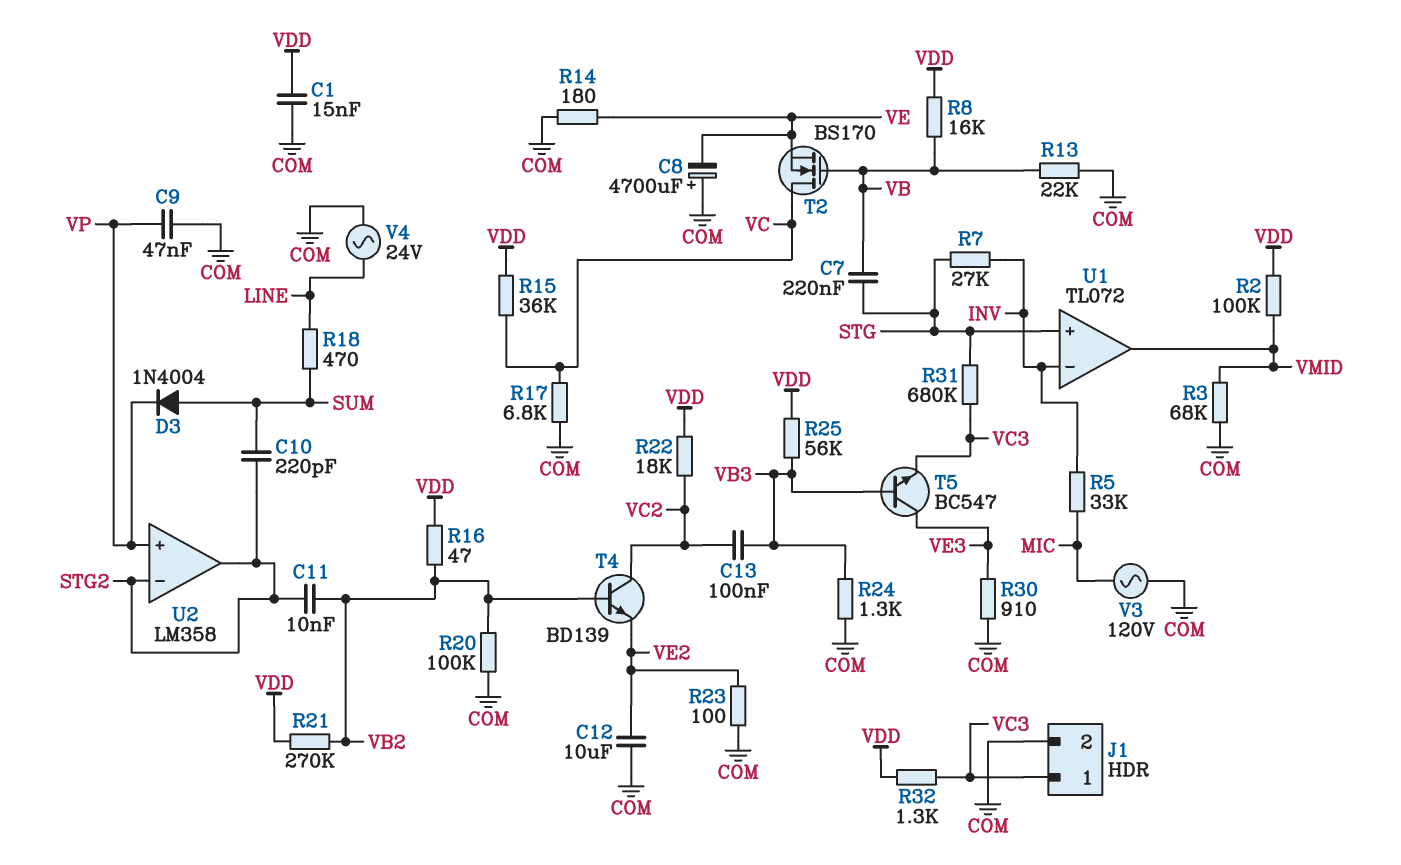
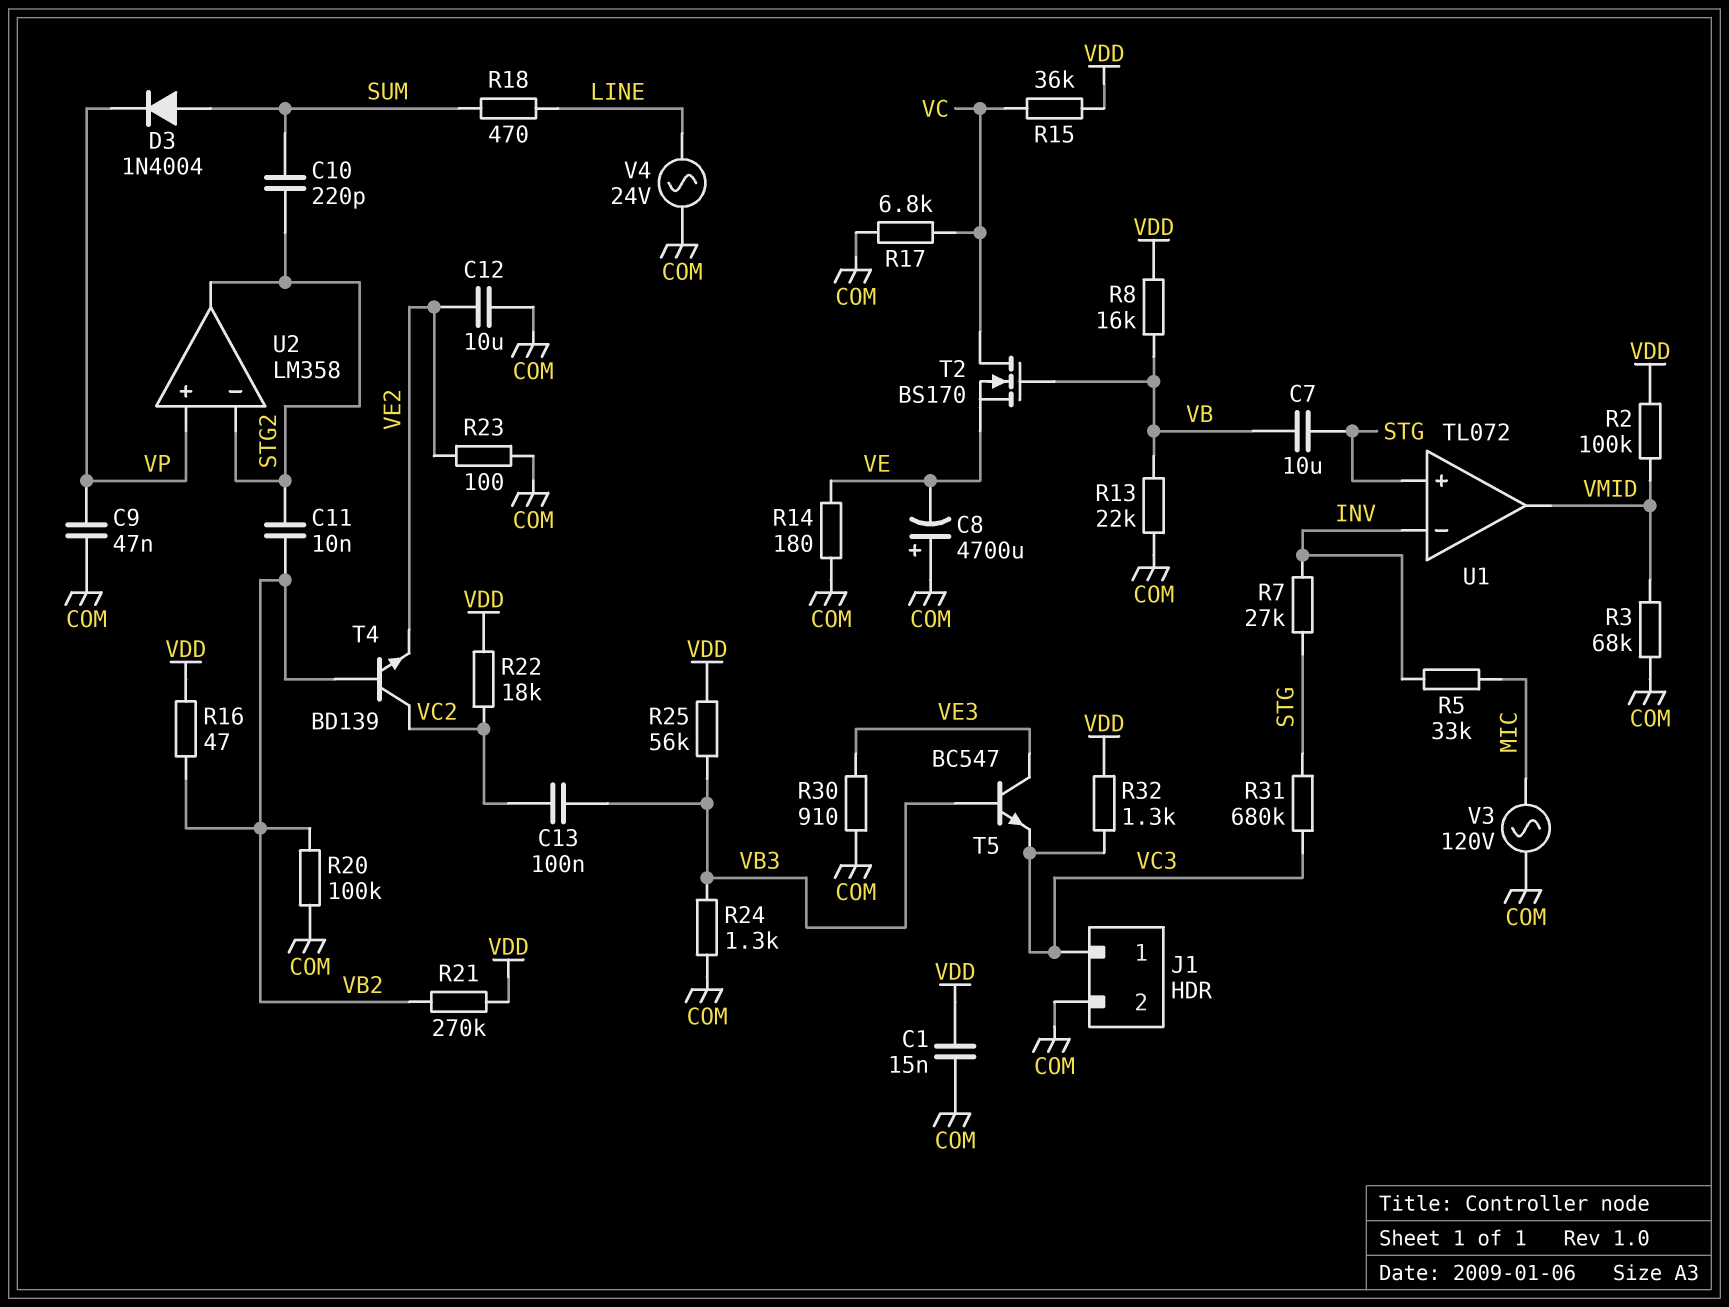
C7: 220nF (STG, VB) -> 10uF (STG, VB)

